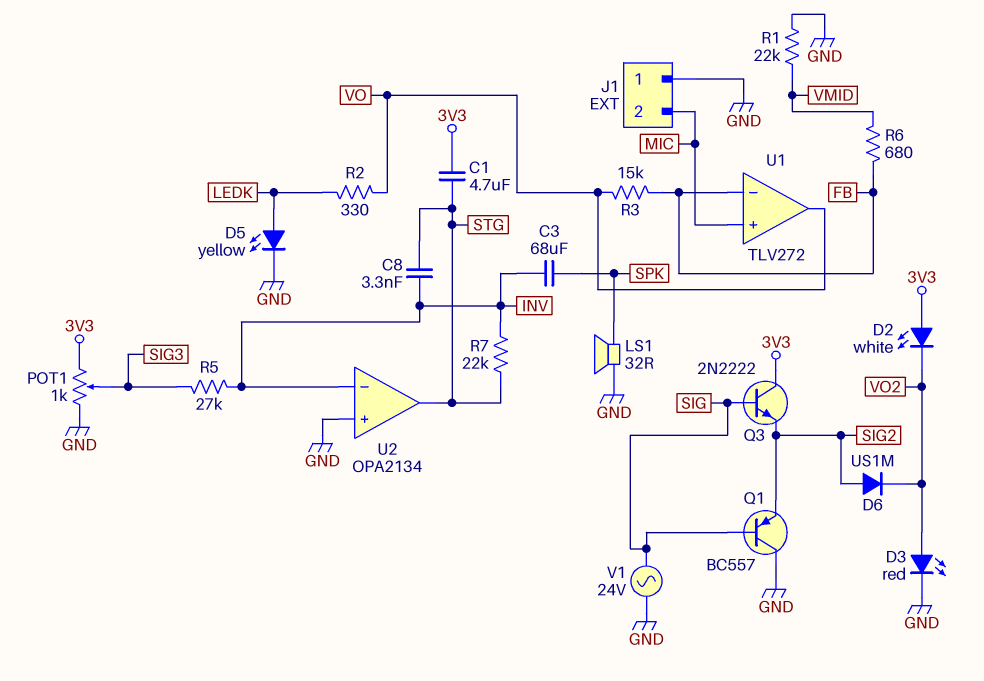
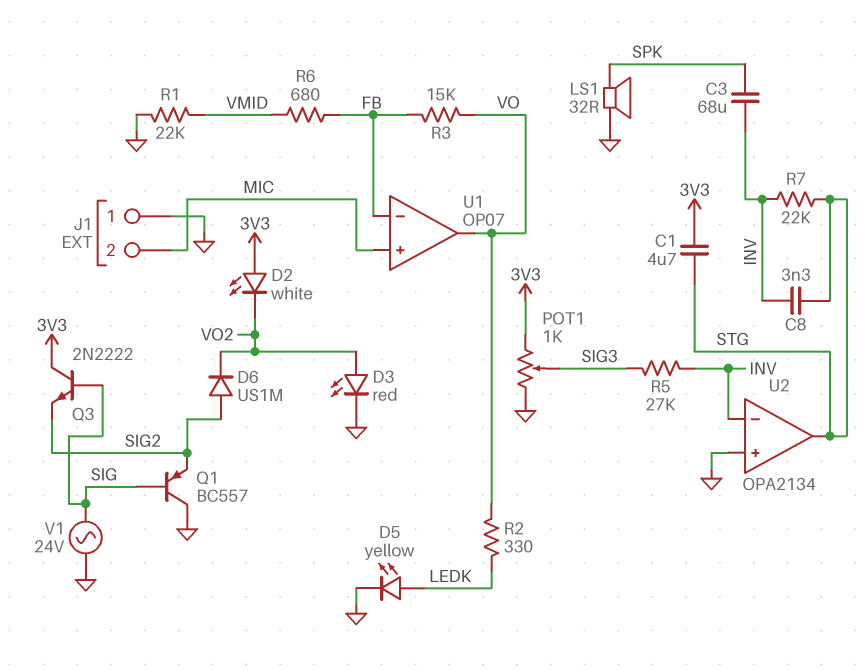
U1: TLV272 -> OP07

